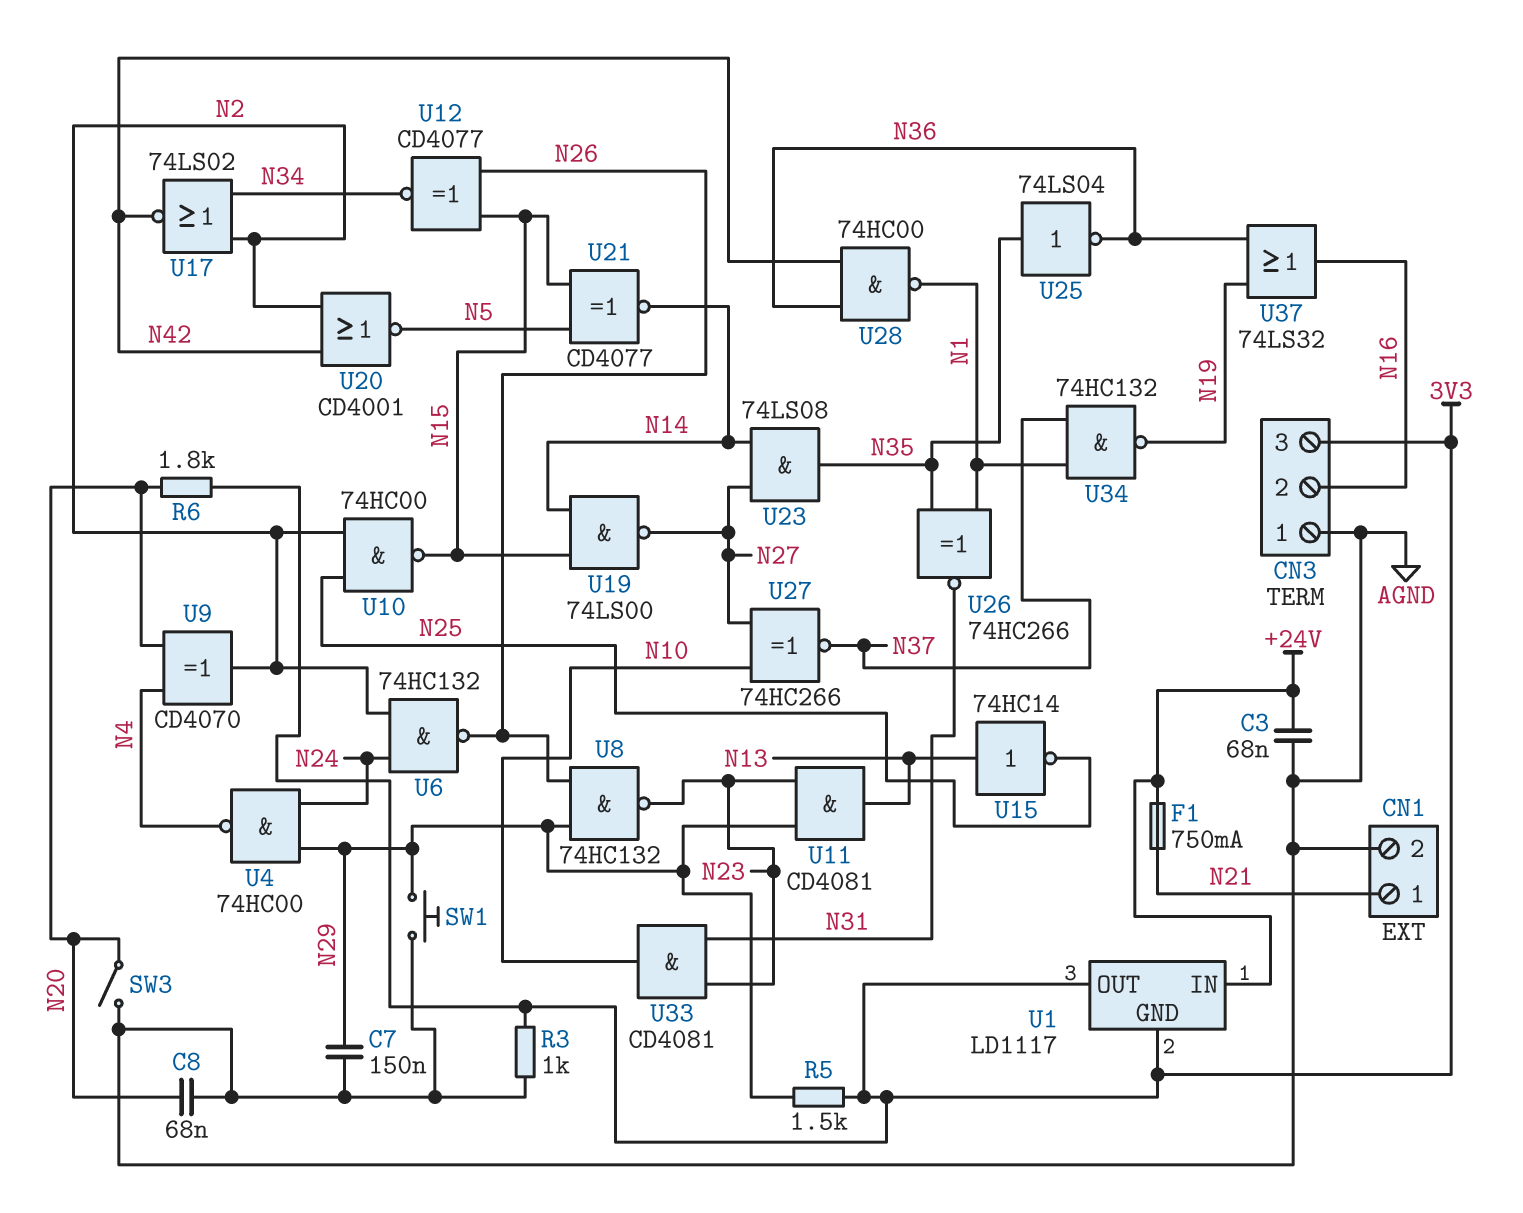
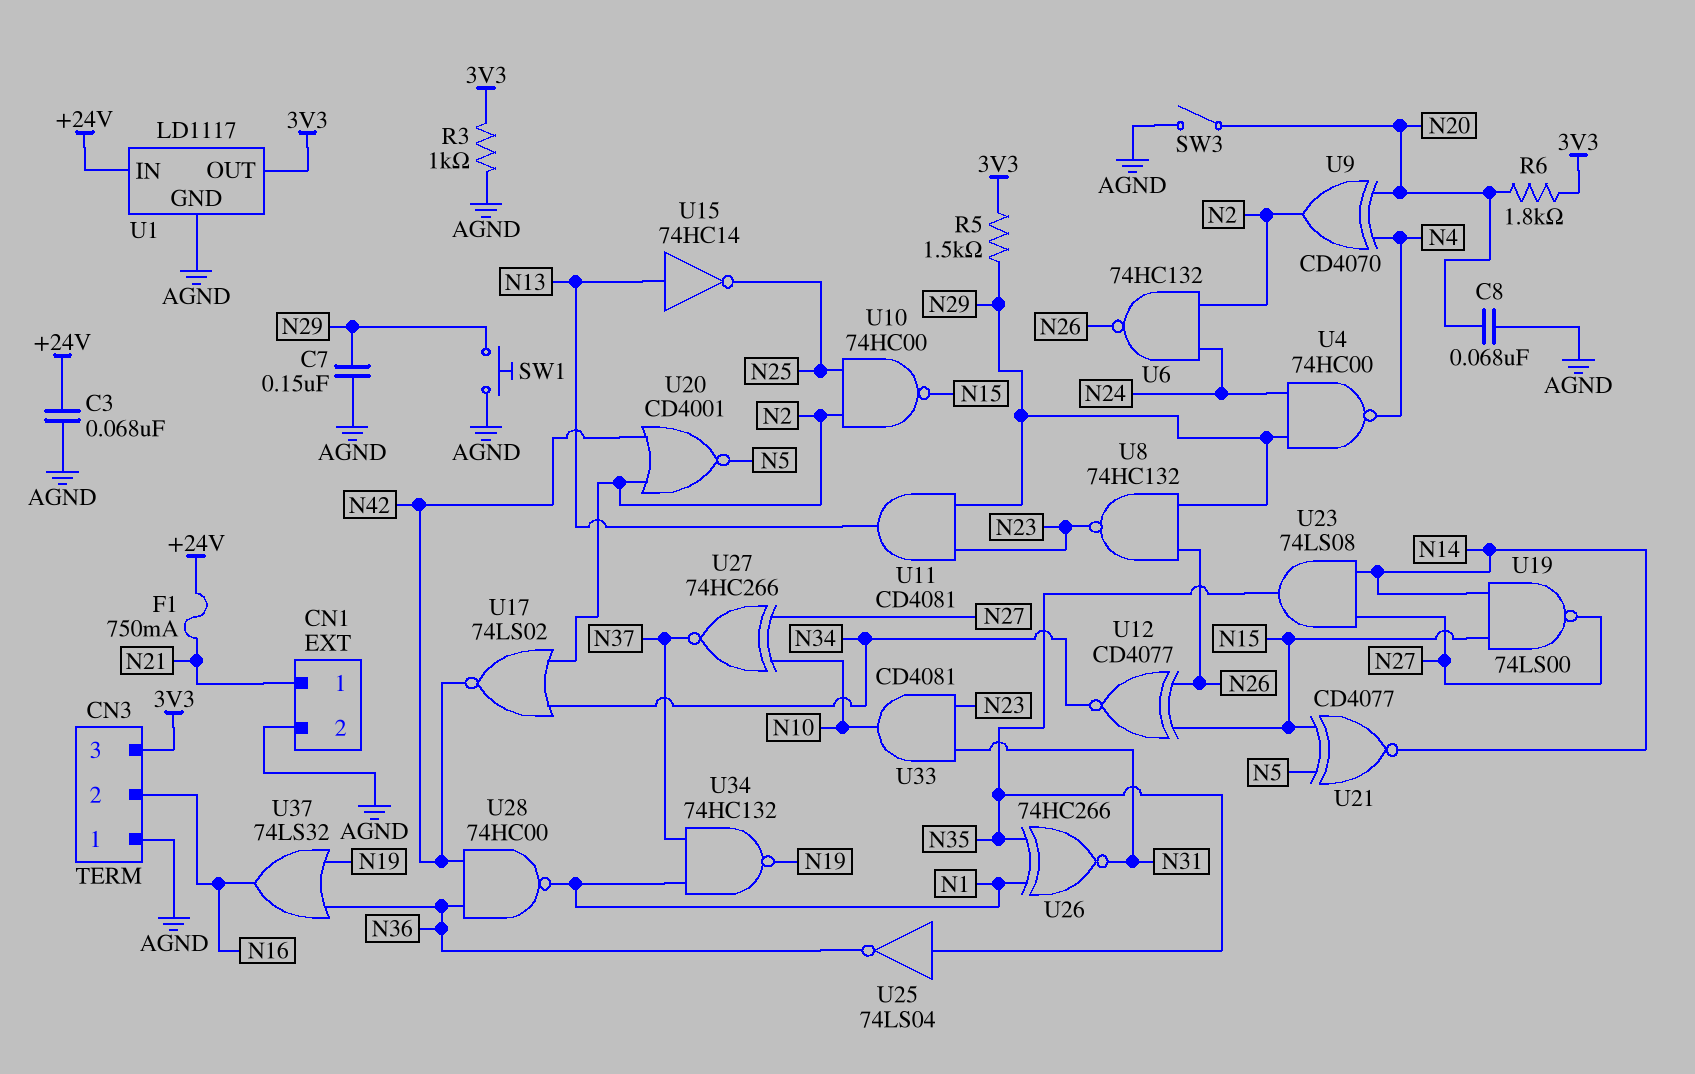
U1 pin GND: 3V3 -> AGND

